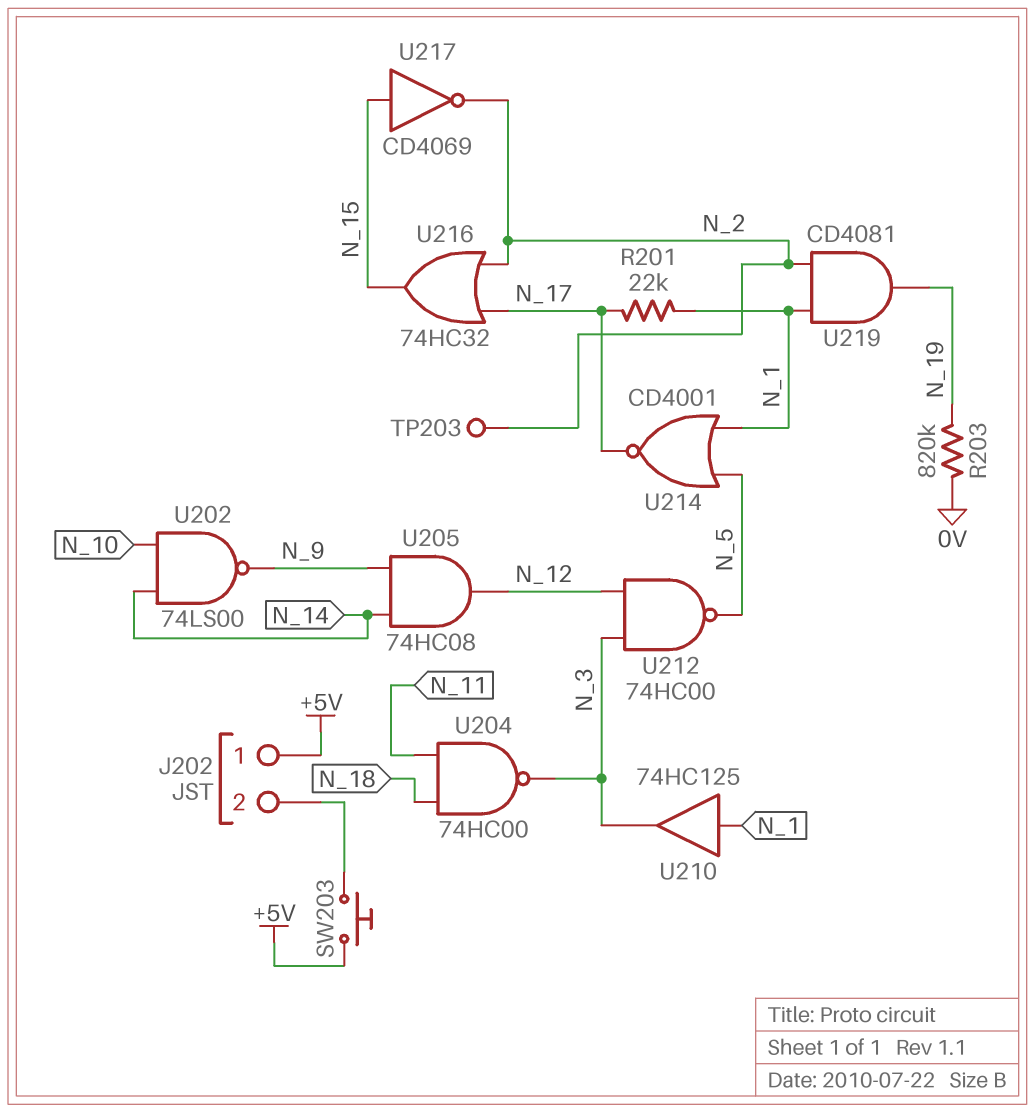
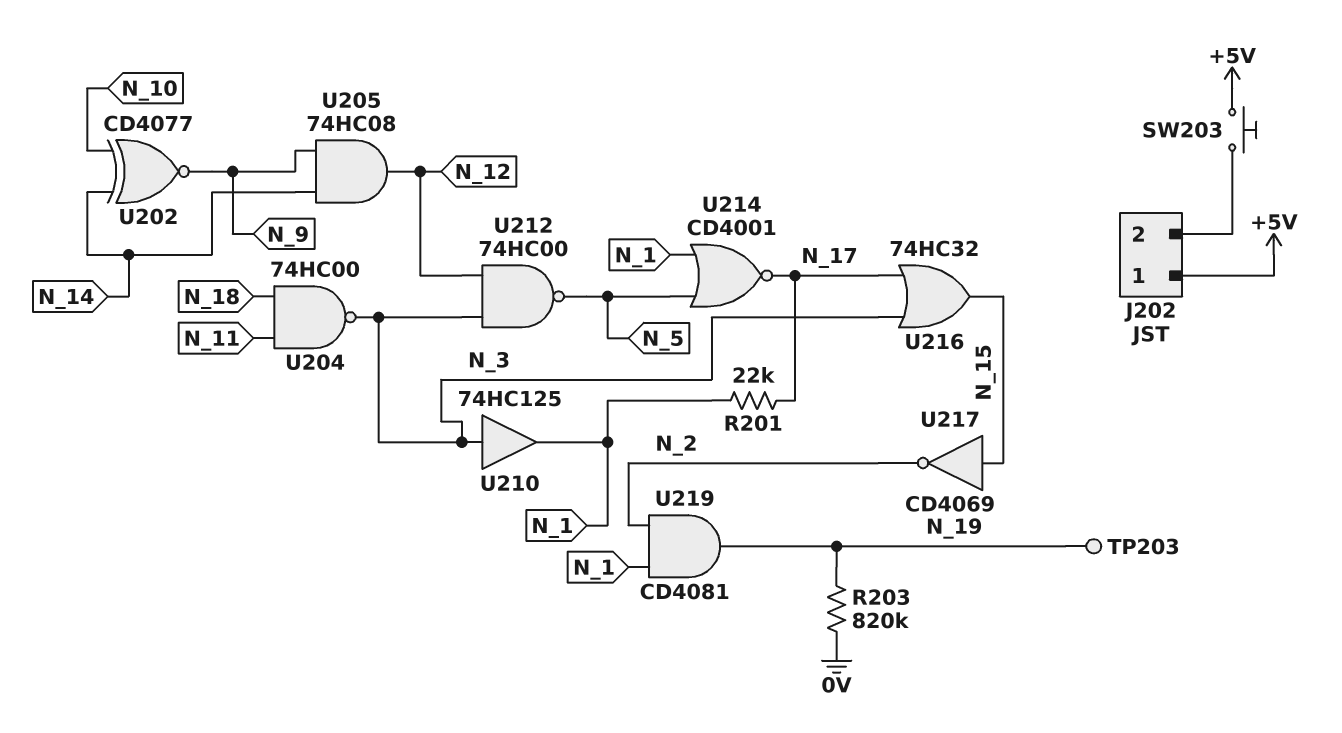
TP203: test point (N_2) -> test point (N_19)
U202: NAND 74LS00 (in N_10, in N_14, out N_9) -> XNOR CD4077 (in N_10, in N_14, out N_9)
U210: buffer 74HC125 (in N_1, out N_3) -> buffer 74HC125 (in N_3, out N_1)
U216: OR 74HC32 (in N_2, in N_17, out N_15) -> OR 74HC32 (in N_3, in N_17, out N_15)

